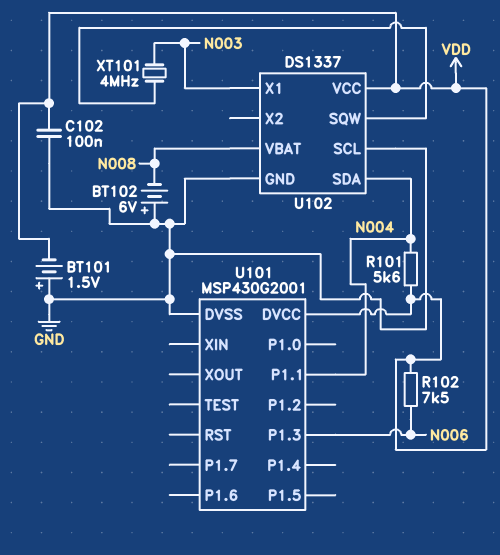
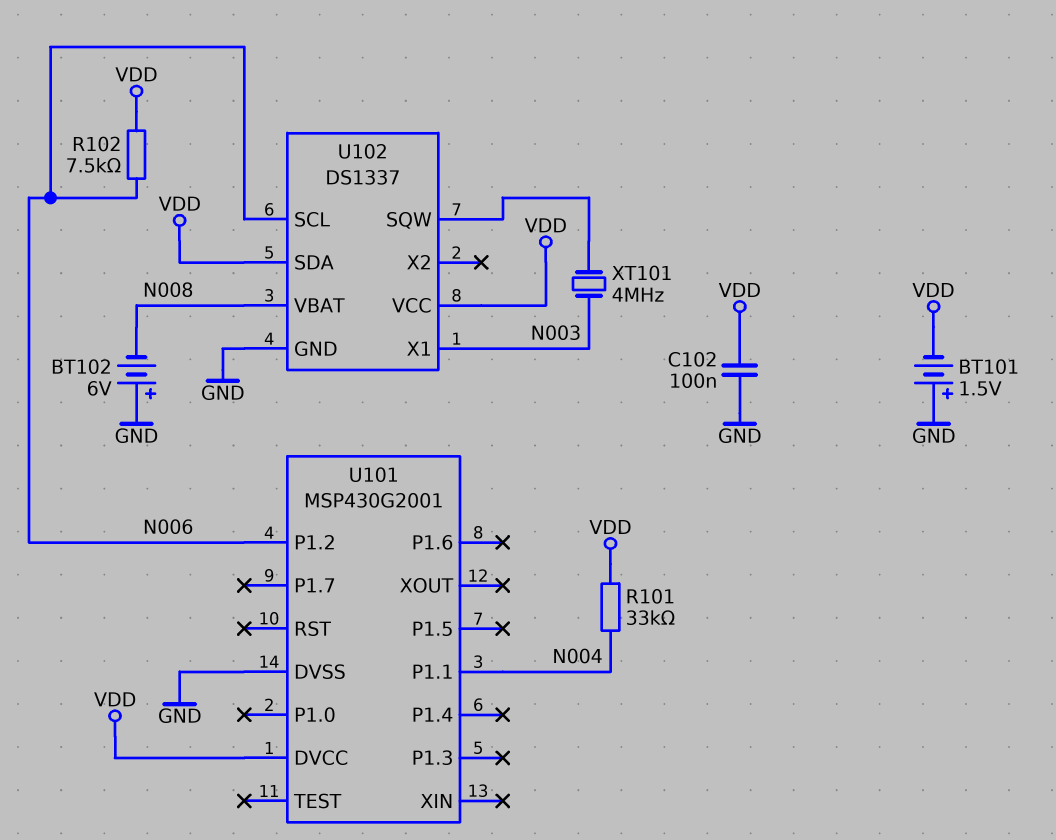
R101: 5.6k (N004, VDD) -> 33k (N004, VDD)
U101 pin P1.2: none -> N006
U101 pin P1.3: N006 -> none
U102 pin SCL: GND -> N006
U102 pin SDA: N004 -> VDD

